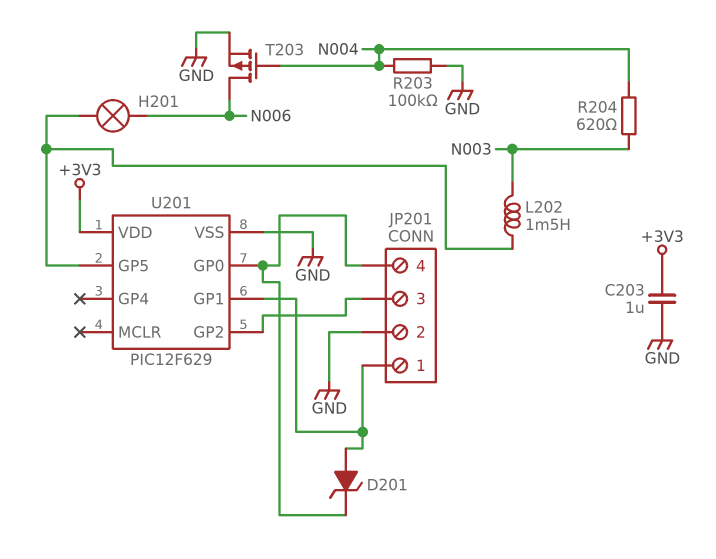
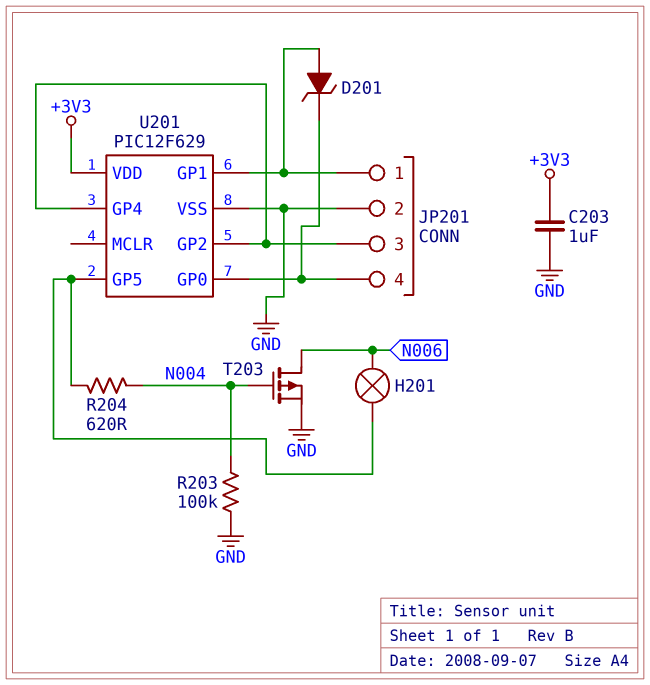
L202: 1.5mH (N003, U201/GP5) -> none
R204: 620 (N003, N004) -> 620 (N004, U201/GP5)
U201 pin GP4: none -> JP201/3

